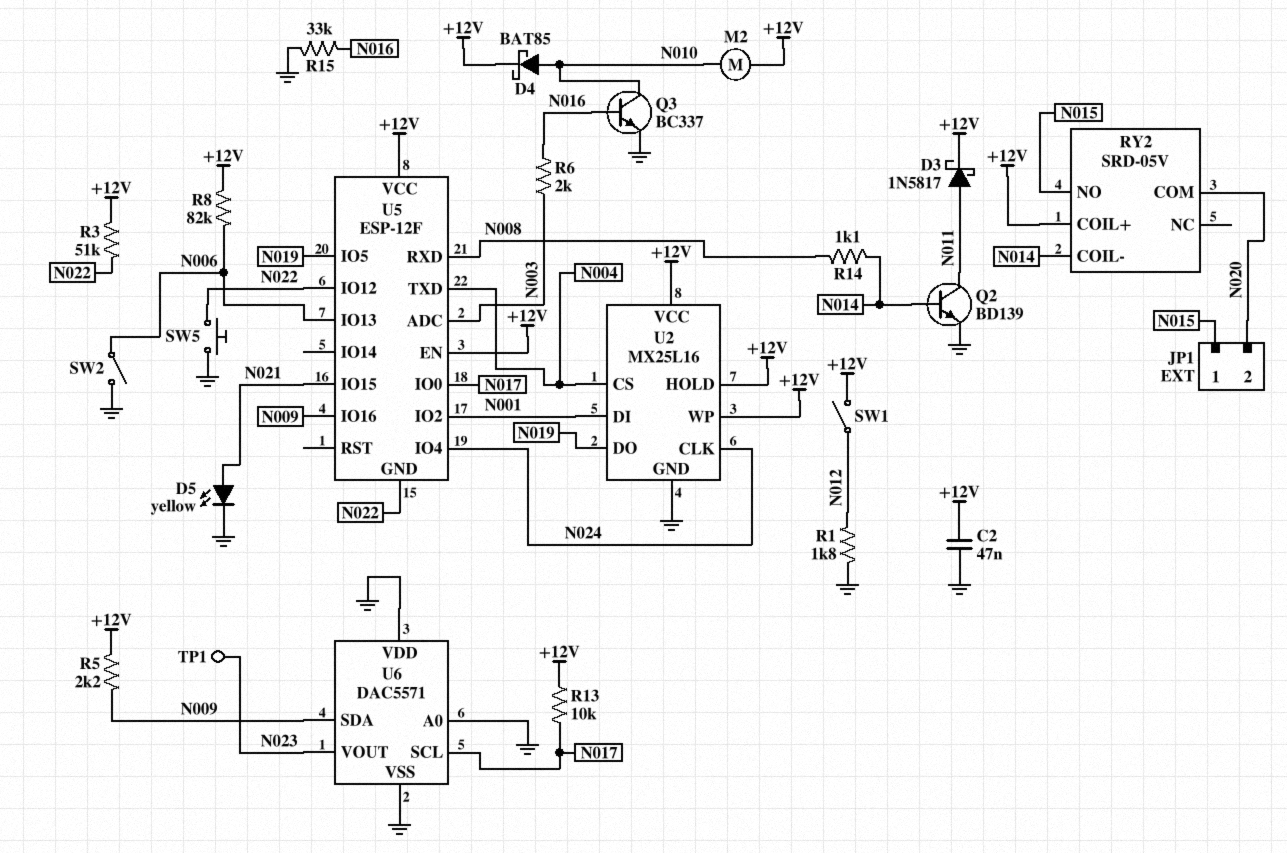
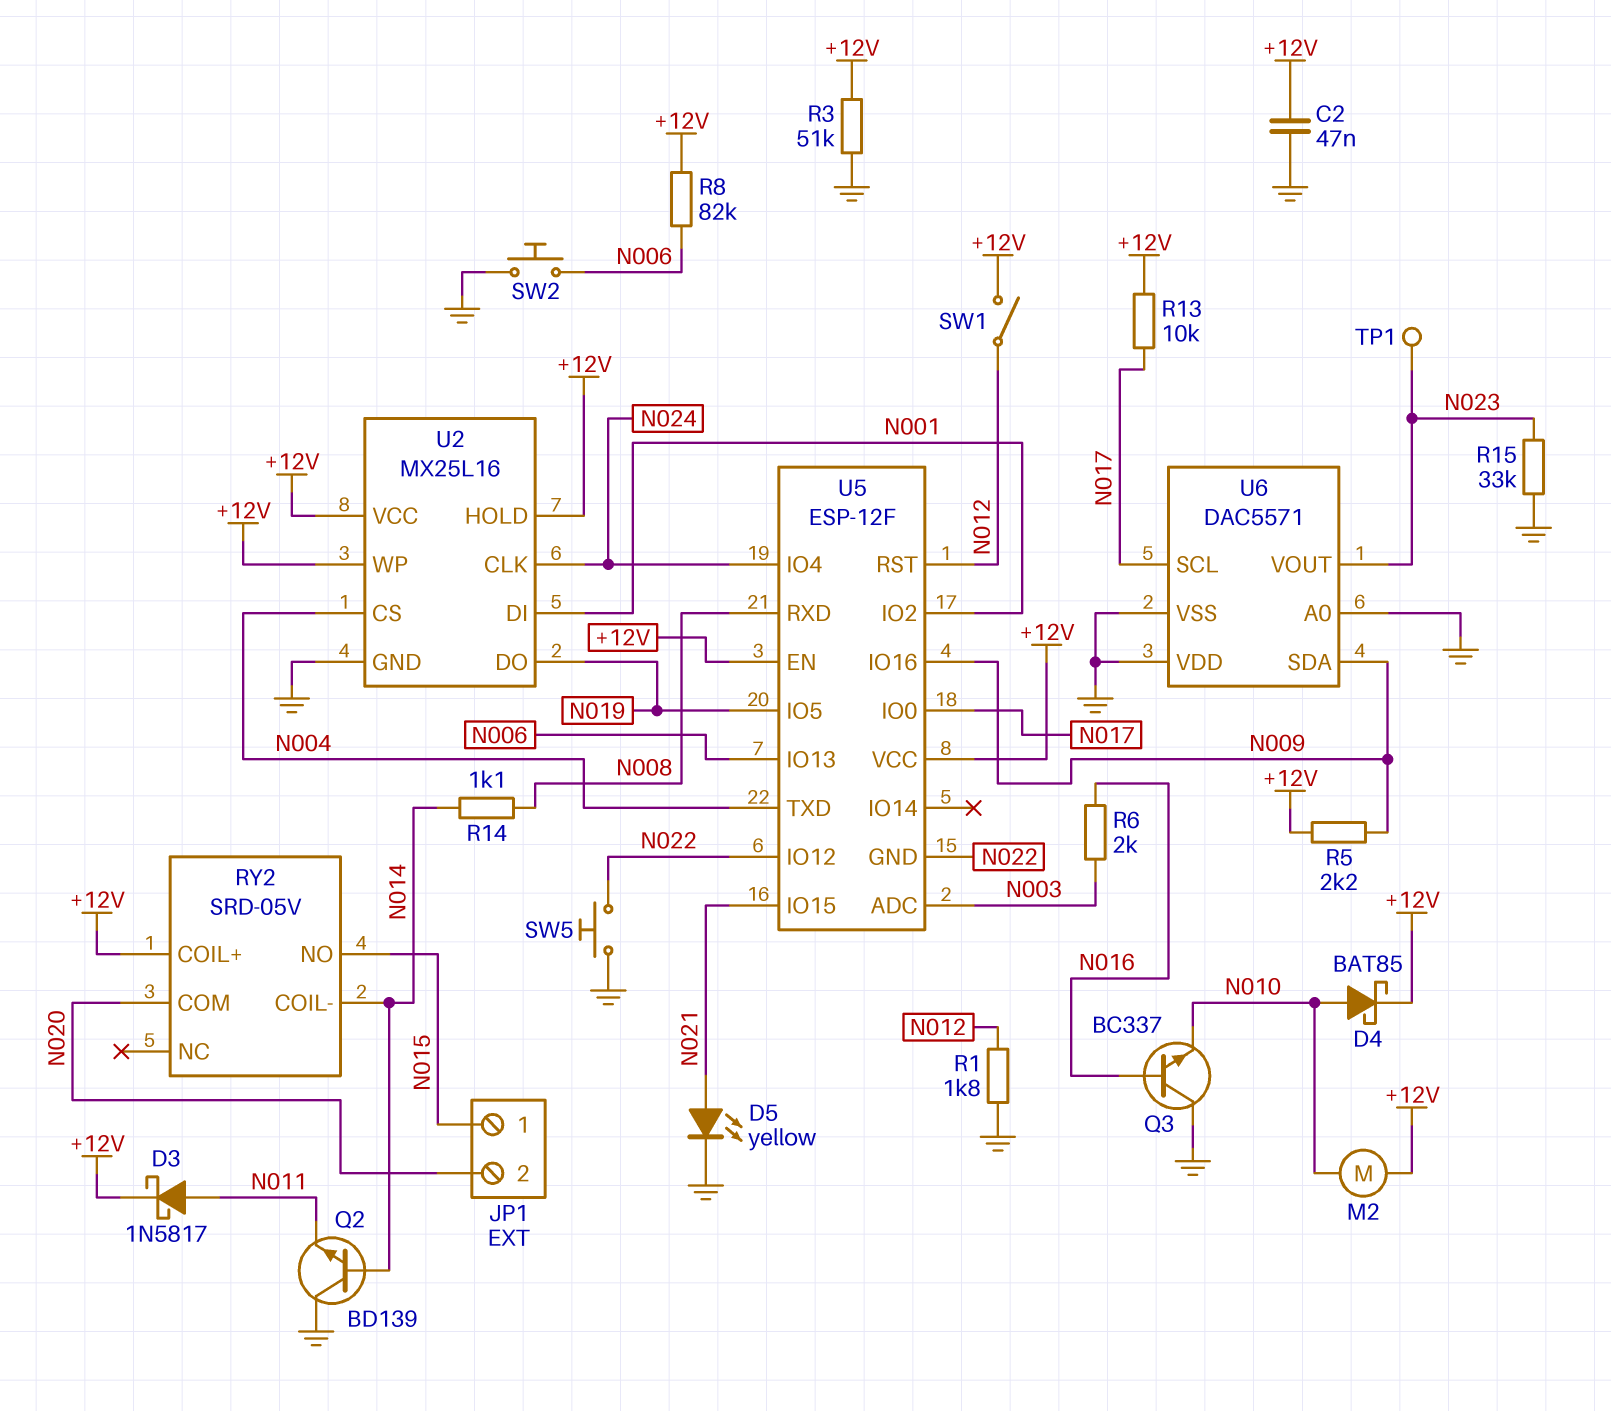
Q2: NPN BD139 (B N014, C N011, E GND) -> NPN BD139 (B N014, C GND, E N011)
Q3: NPN BC337 (B N016, C N010, E GND) -> NPN BC337 (B N016, C GND, E N010)
R3: 51k (+12V, N022) -> 51k (+12V, GND)
R15: 33k (GND, N016) -> 33k (GND, N023)
SW2: switch (GND, N006) -> button (GND, N006)
U5 pin RST: none -> N012

